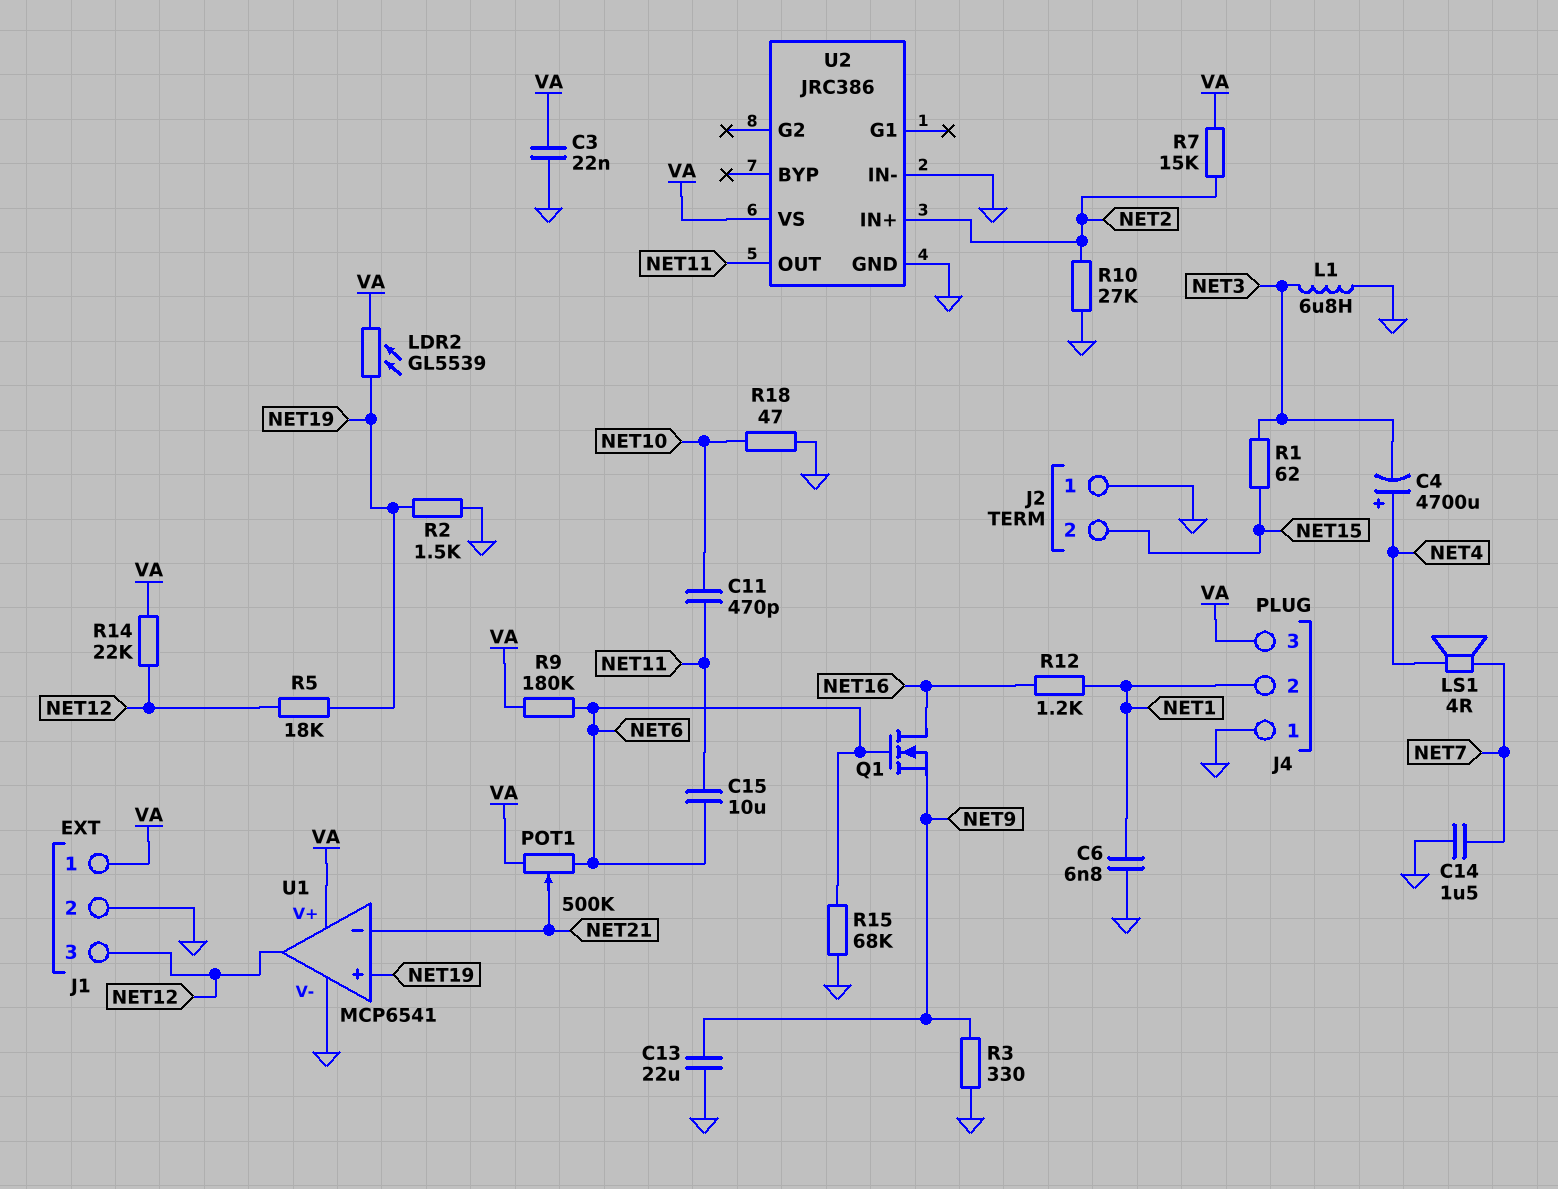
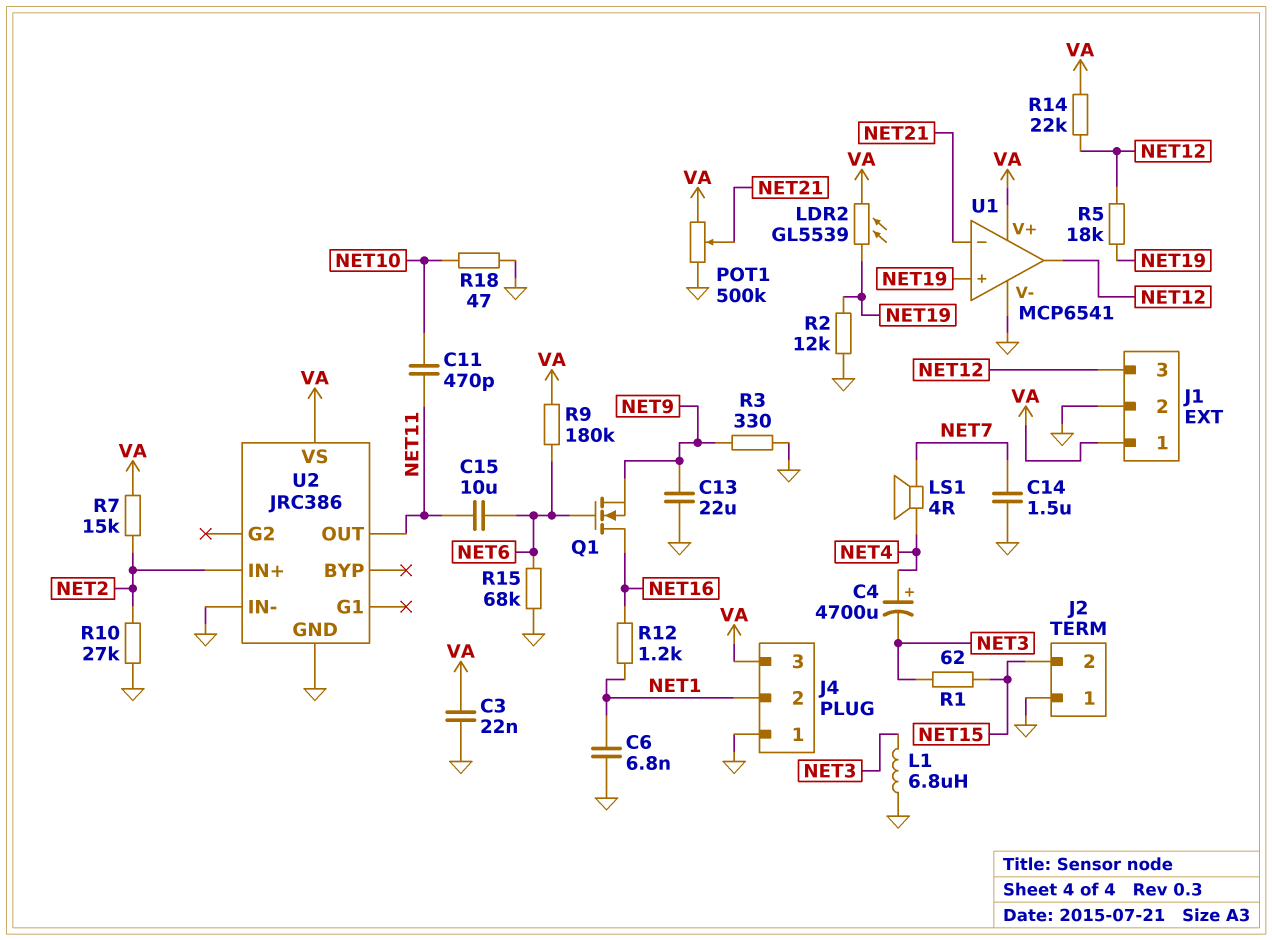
POT1: 500k (NET6, VA, wiper NET21) -> 500k (GND, VA, wiper NET21)
R2: 1.5k (GND, NET19) -> 12k (GND, NET19)

